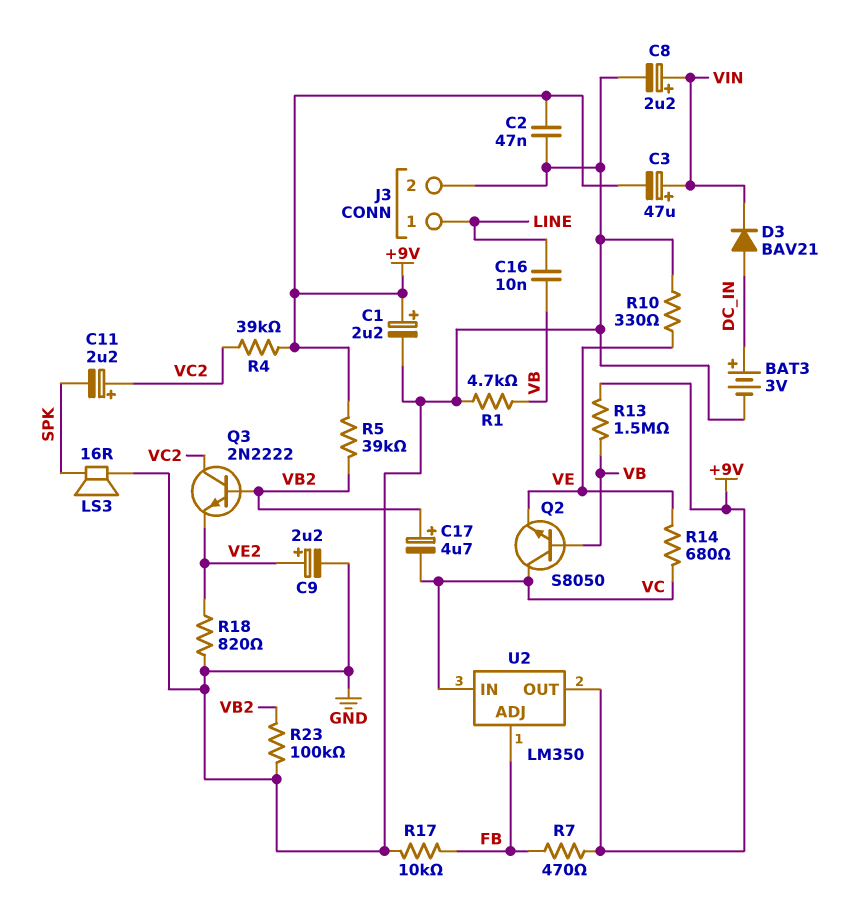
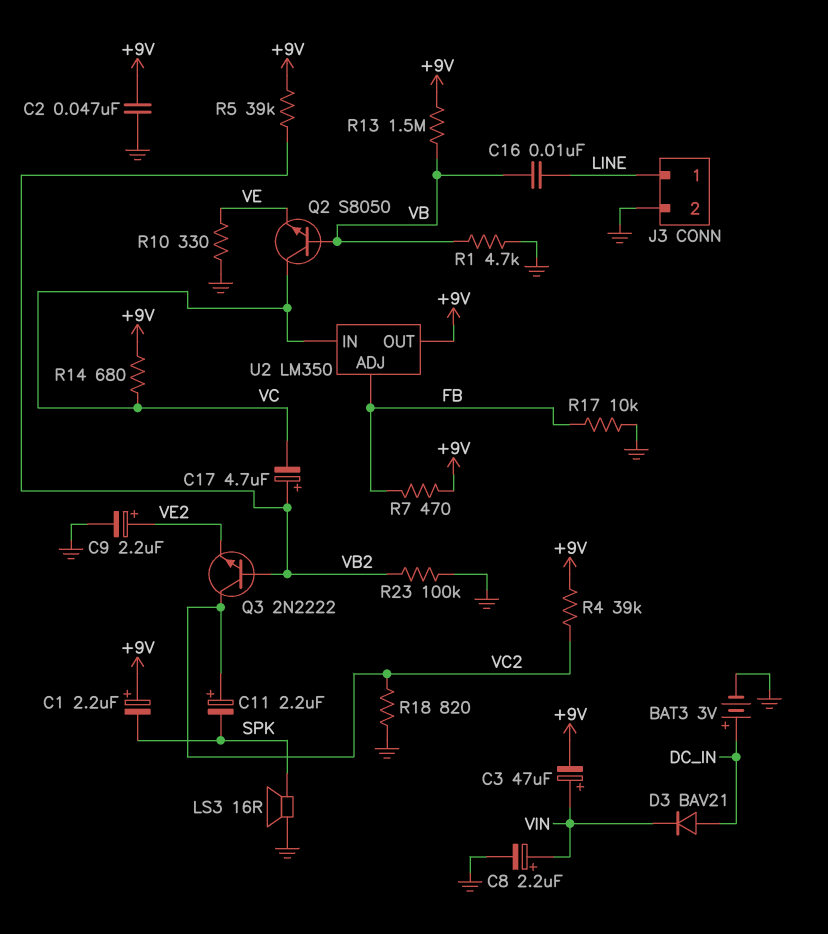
C1: 2.2uF (plus +9V, minus GND) -> 2.2uF (plus +9V, minus SPK)
R14: 680 (VC, VE) -> 680 (+9V, VC)
R18: 820 (GND, VE2) -> 820 (GND, VC2)

